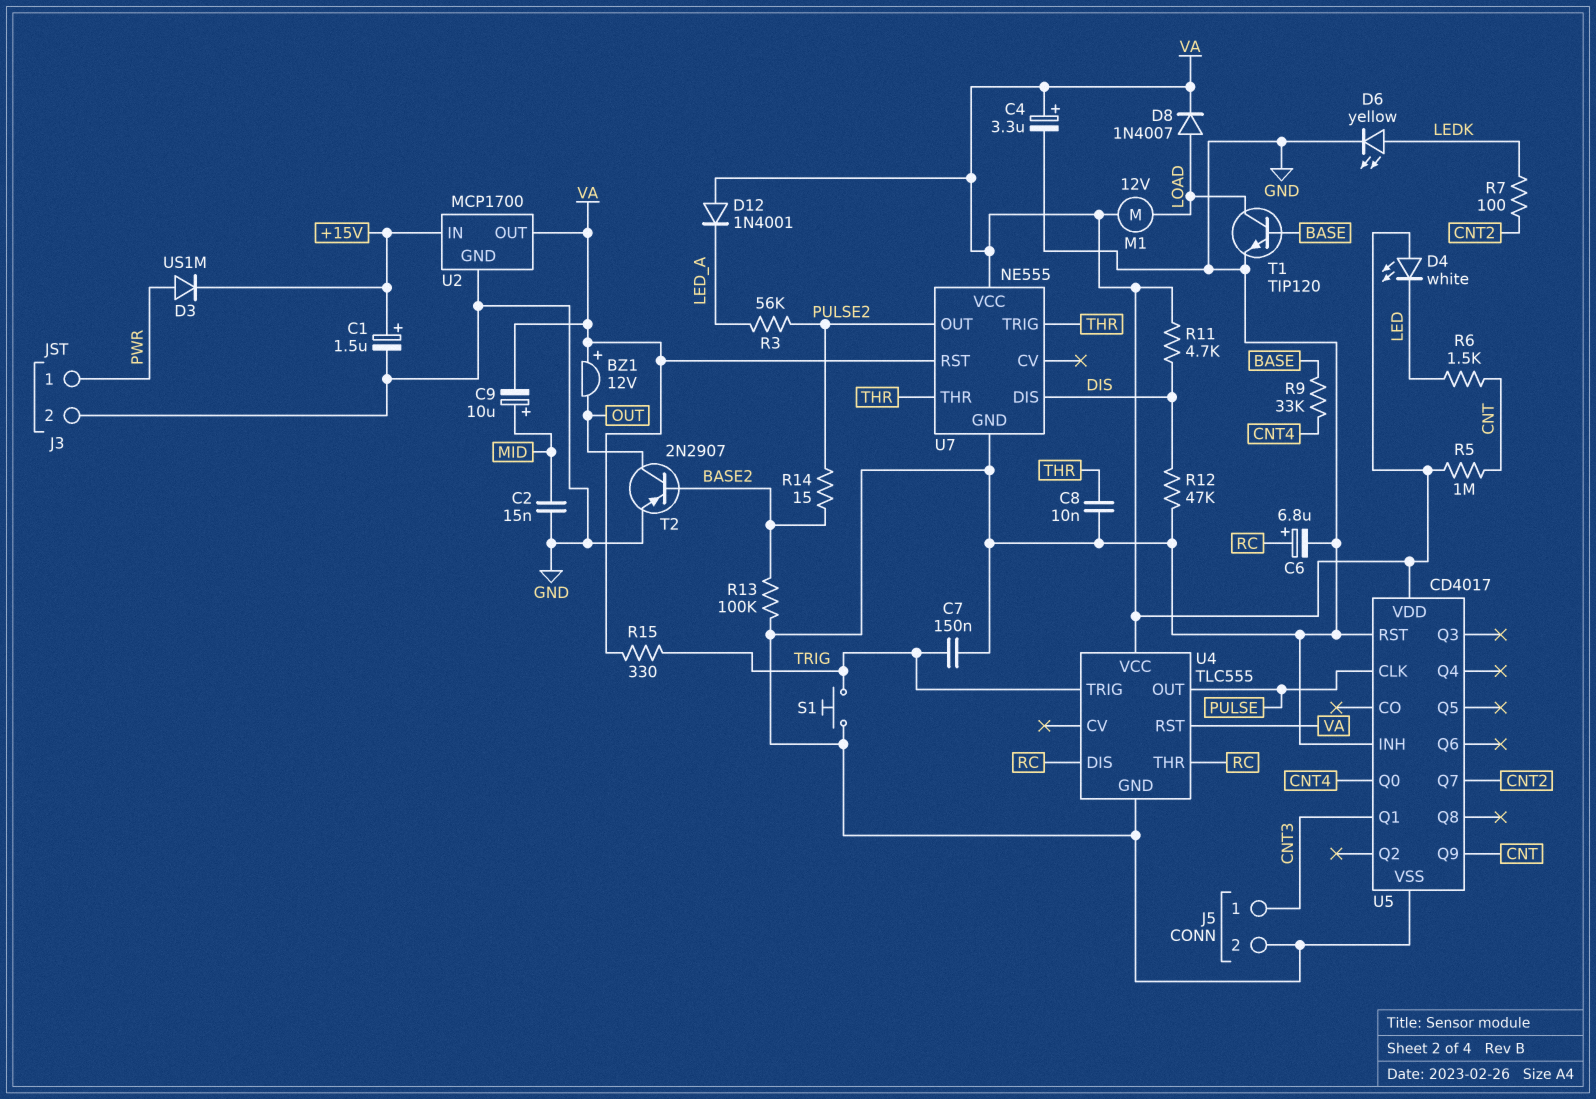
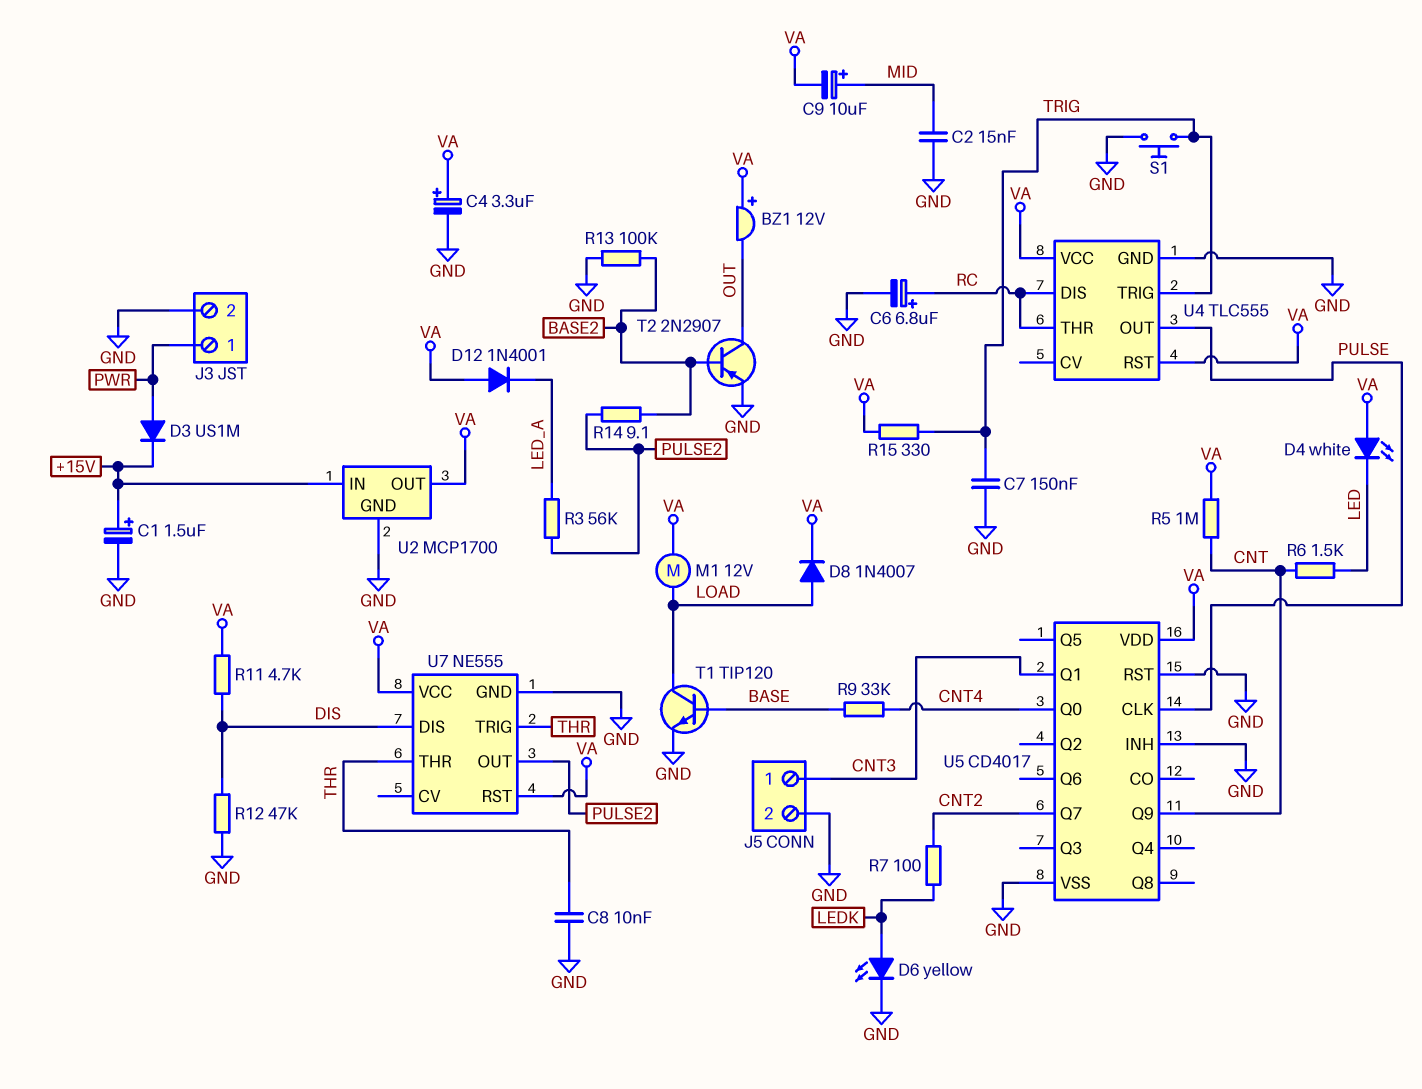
R14: 15 (BASE2, PULSE2) -> 9.1 (BASE2, PULSE2)

